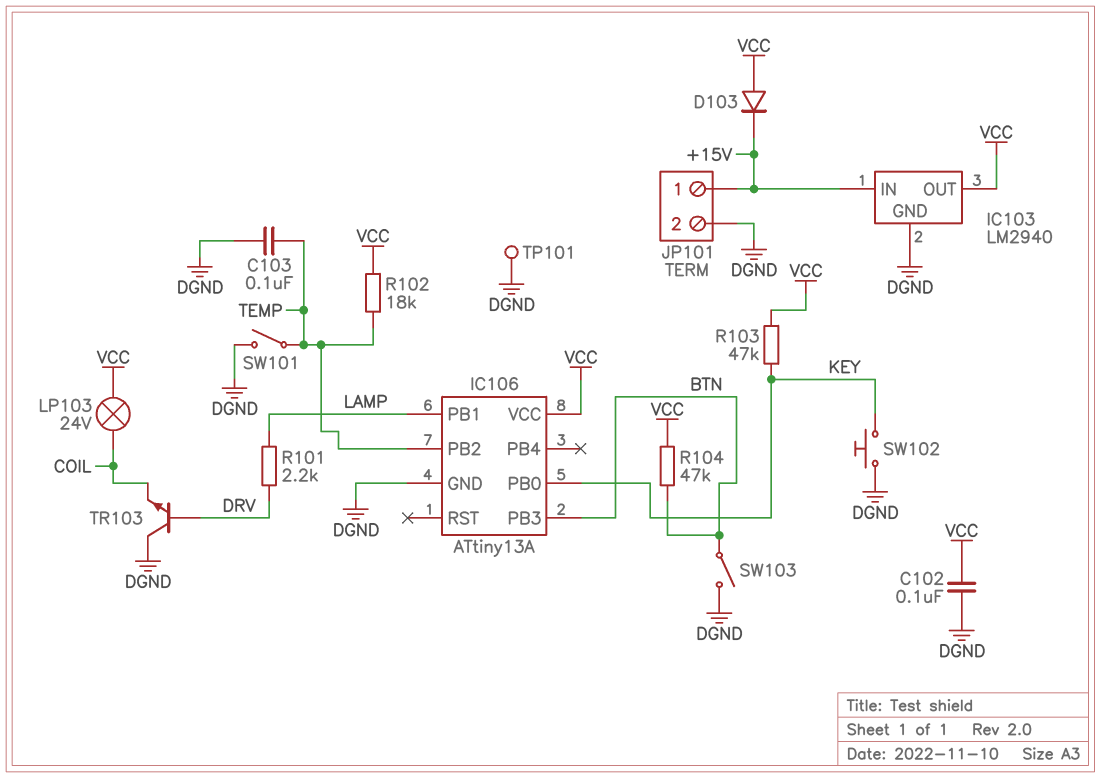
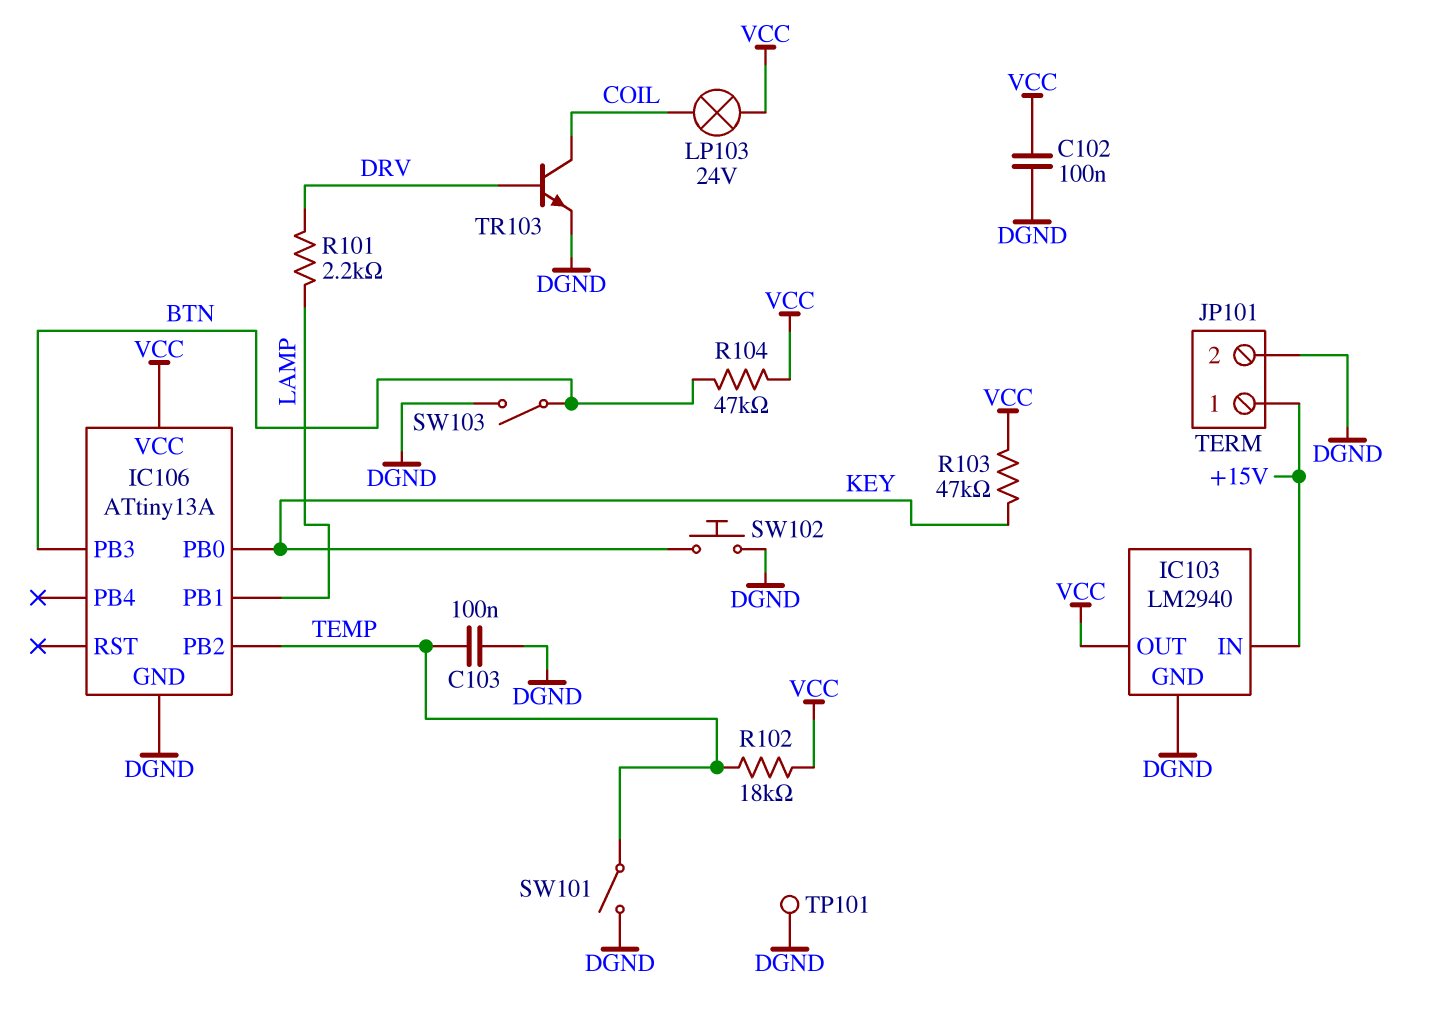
D103: diode (A VCC, K +15V) -> none
TR103: NPN (B DRV, C DGND, E COIL) -> NPN (B DRV, C COIL, E DGND)

